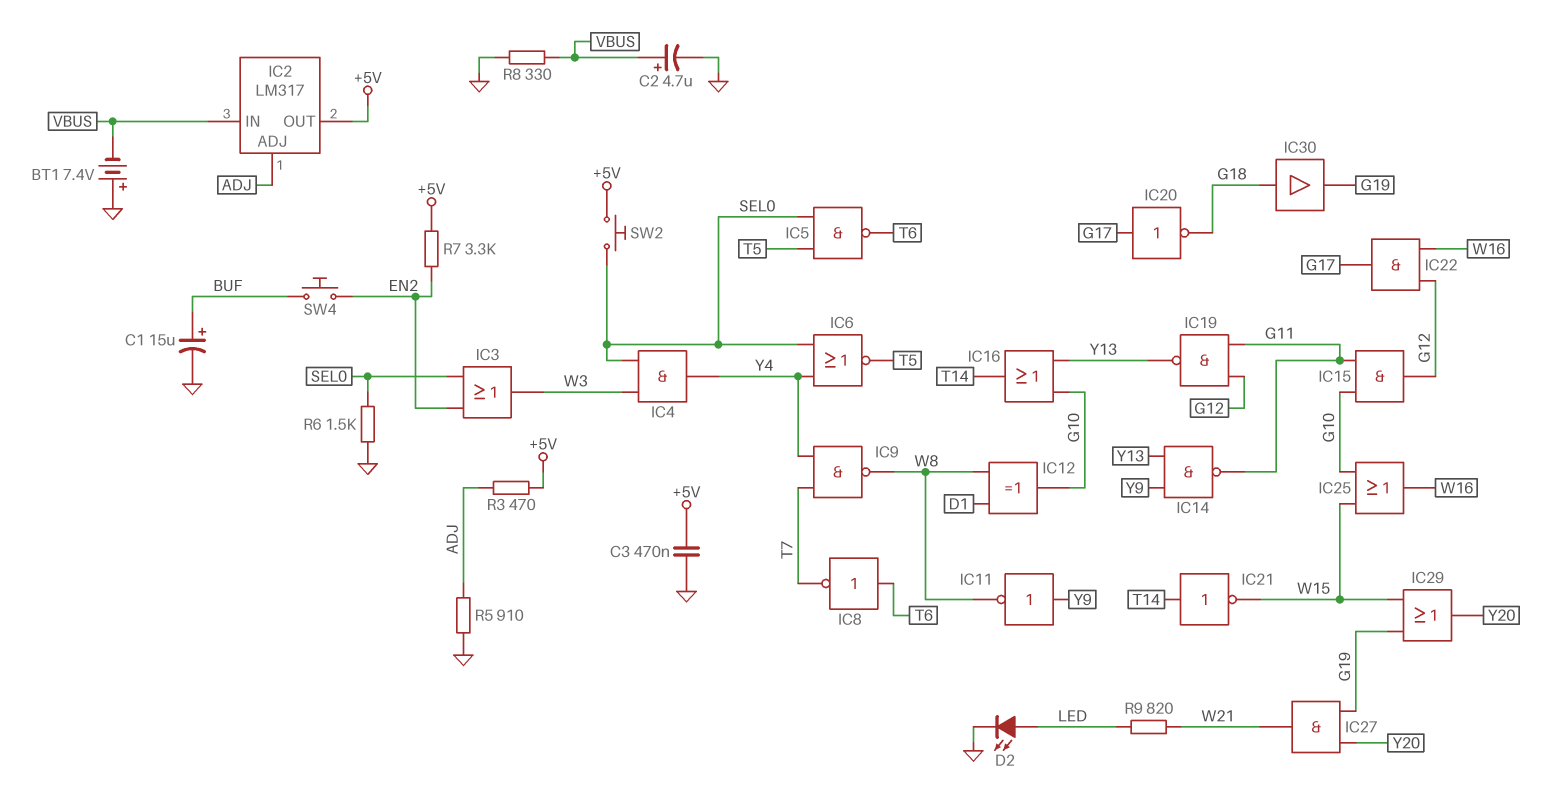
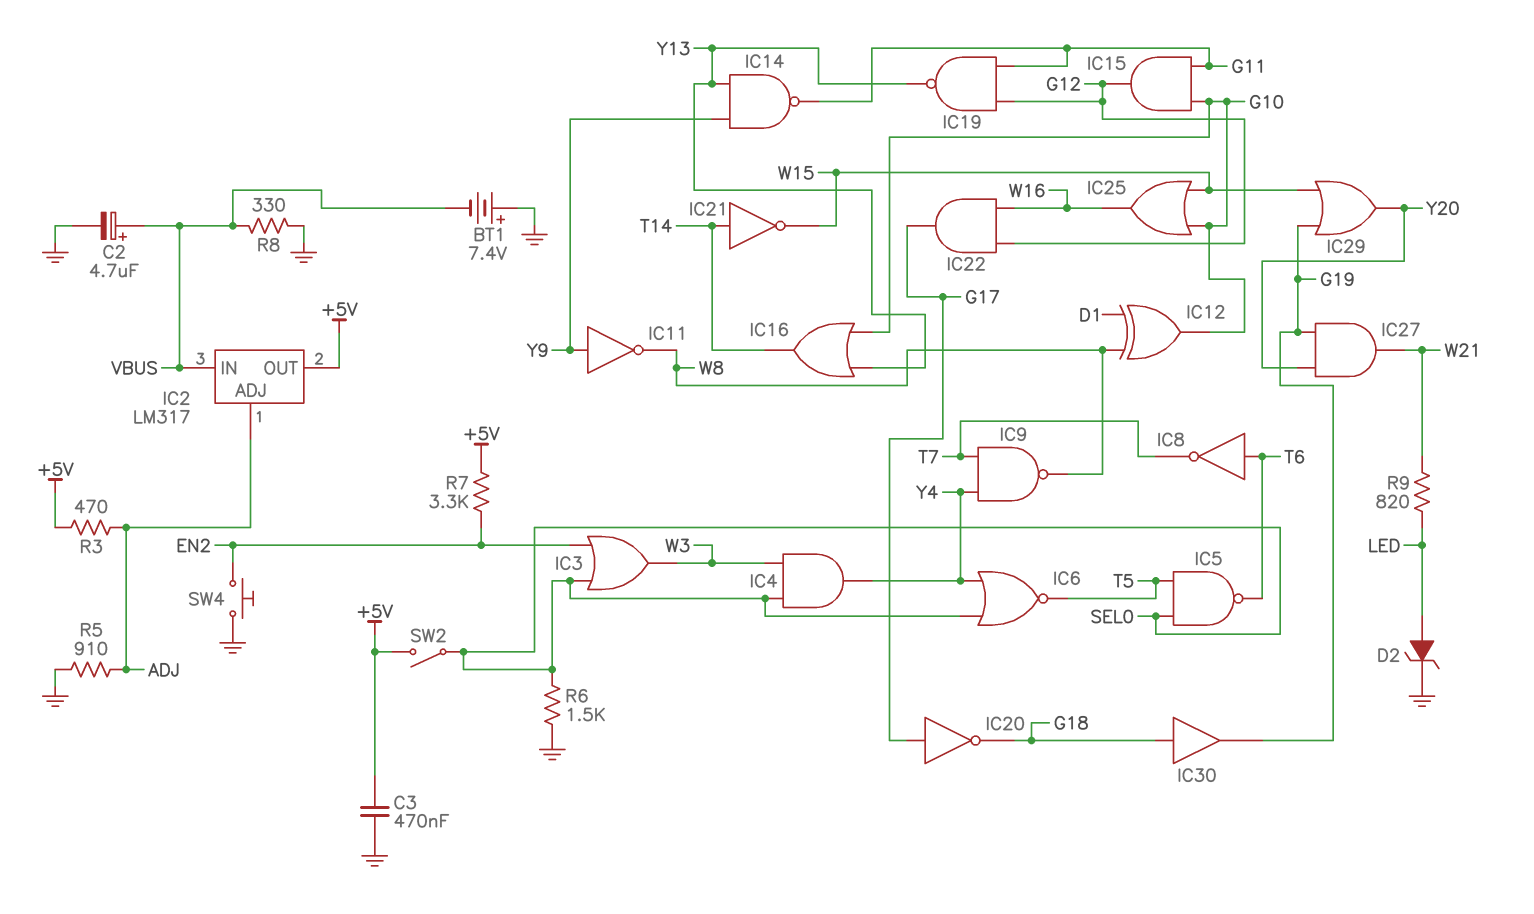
C1: 15uF (plus BUF, minus GND) -> none
D2: LED (A LED, K GND) -> zener (A LED, K GND)
SW2: button (+5V, SEL0) -> switch (+5V, SEL0)
SW4: button (BUF, EN2) -> button (EN2, GND)

